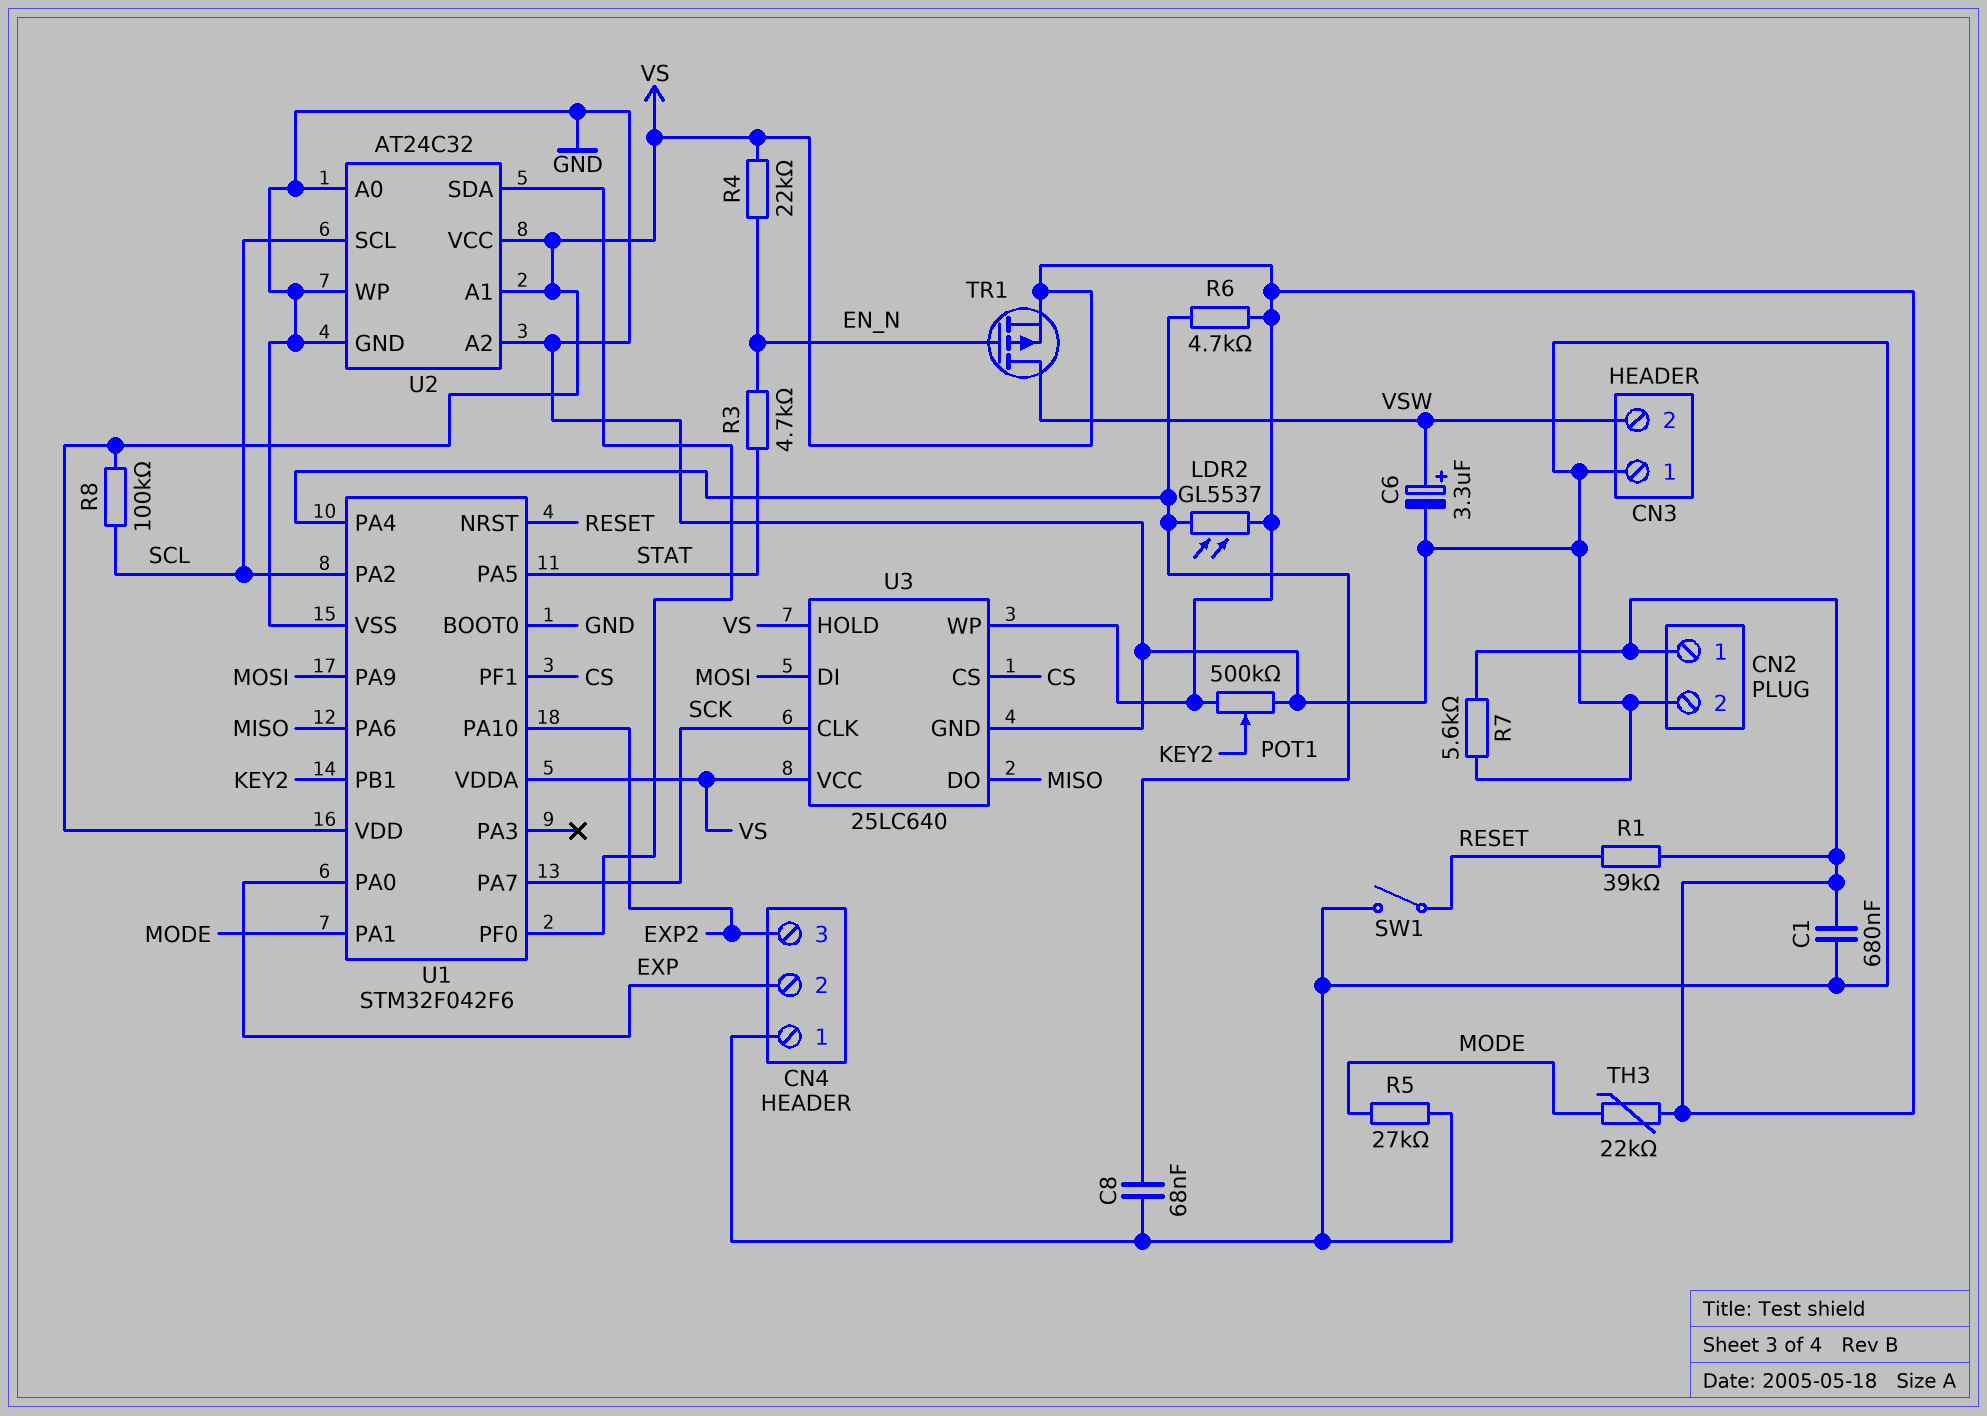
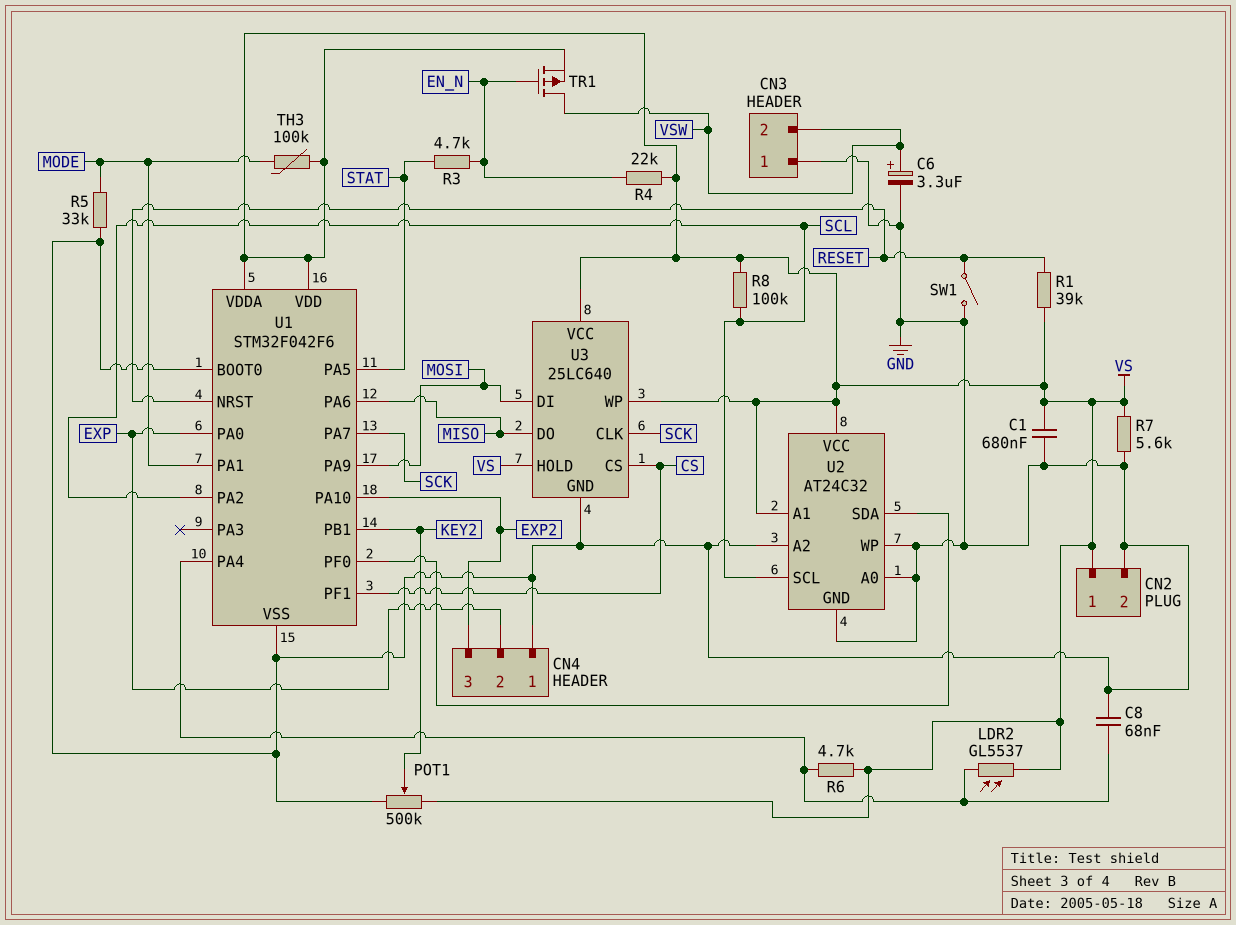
R5: 27k (GND, MODE) -> 33k (GND, MODE)
TH3: 22k (MODE, VS) -> 100k (MODE, VS)

